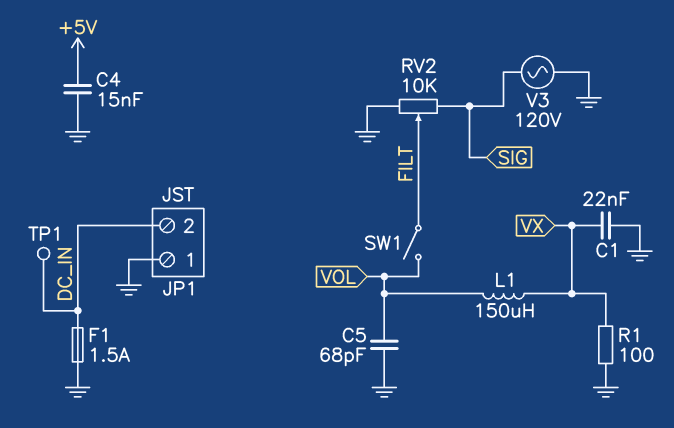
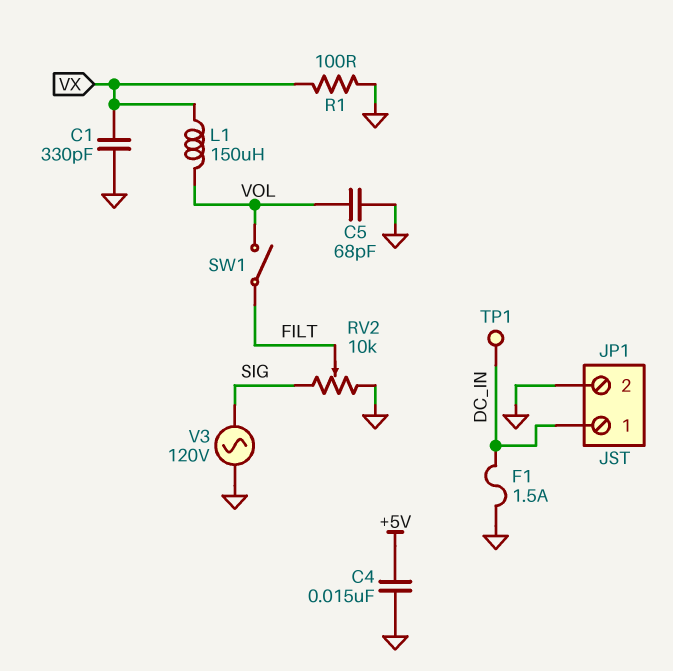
C1: 22nF (GND, VX) -> 330pF (GND, VX)
JP1 pin 1: GND -> DC_IN
JP1 pin 2: DC_IN -> GND

